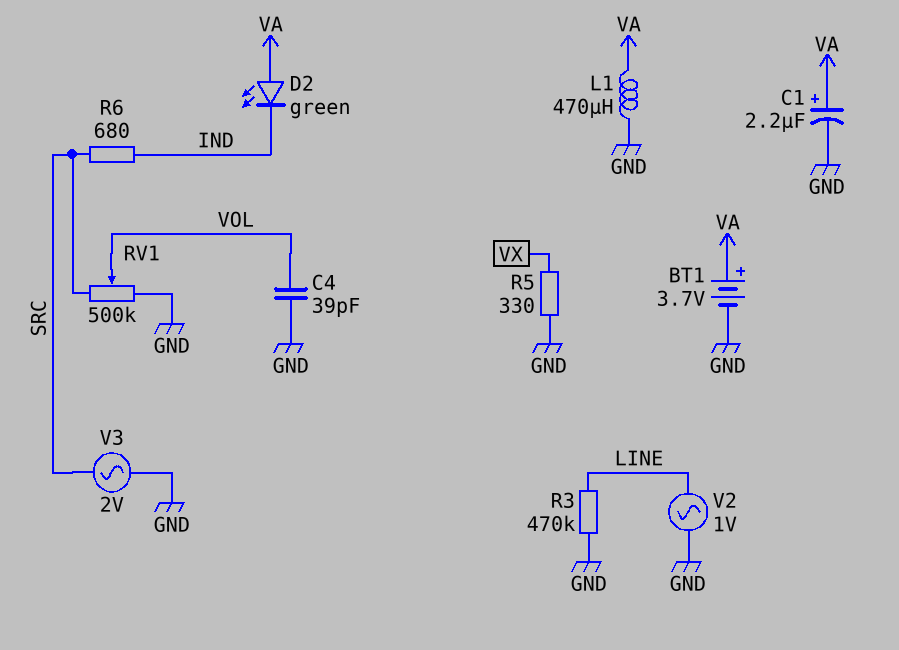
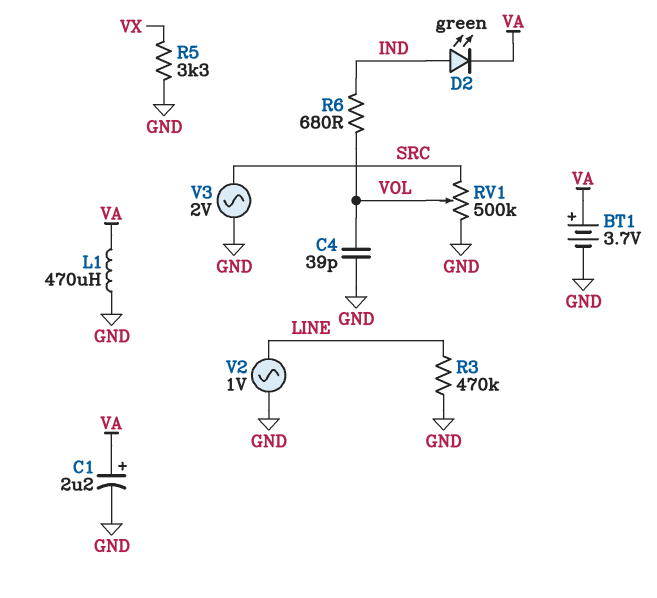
D2: LED green (A VA, K IND) -> LED green (A IND, K VA)
R5: 330 (GND, VX) -> 3.3k (GND, VX)
R6: 680 (IND, SRC) -> 680 (IND, VOL)

